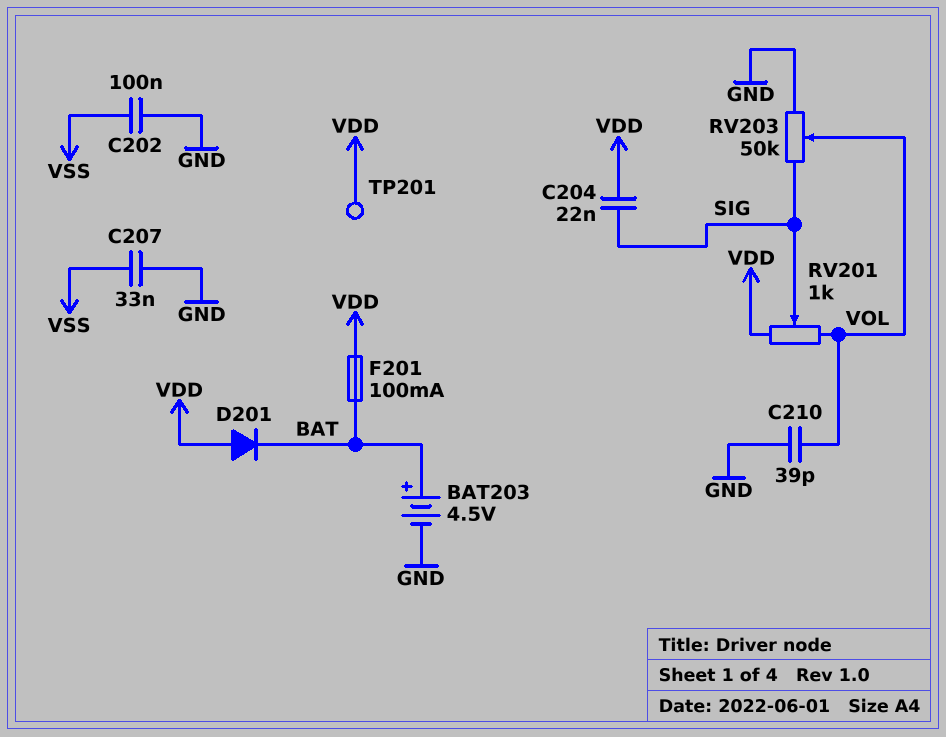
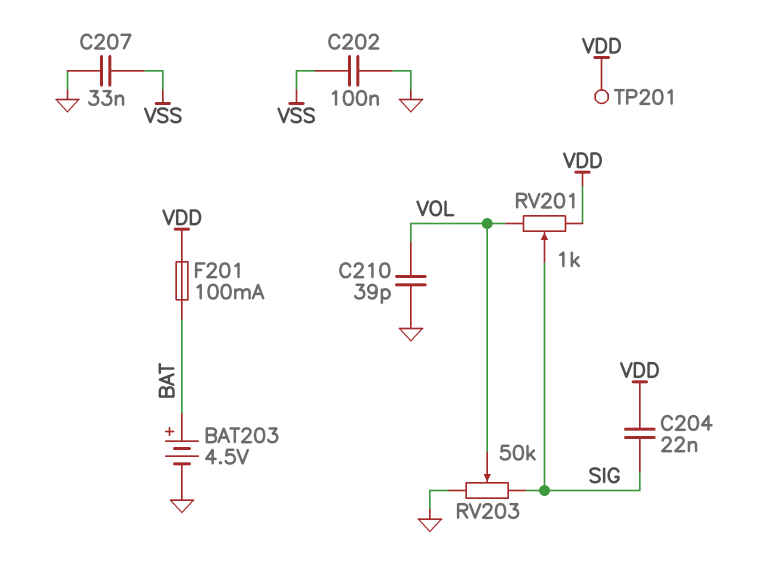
D201: diode (A VDD, K BAT) -> none

